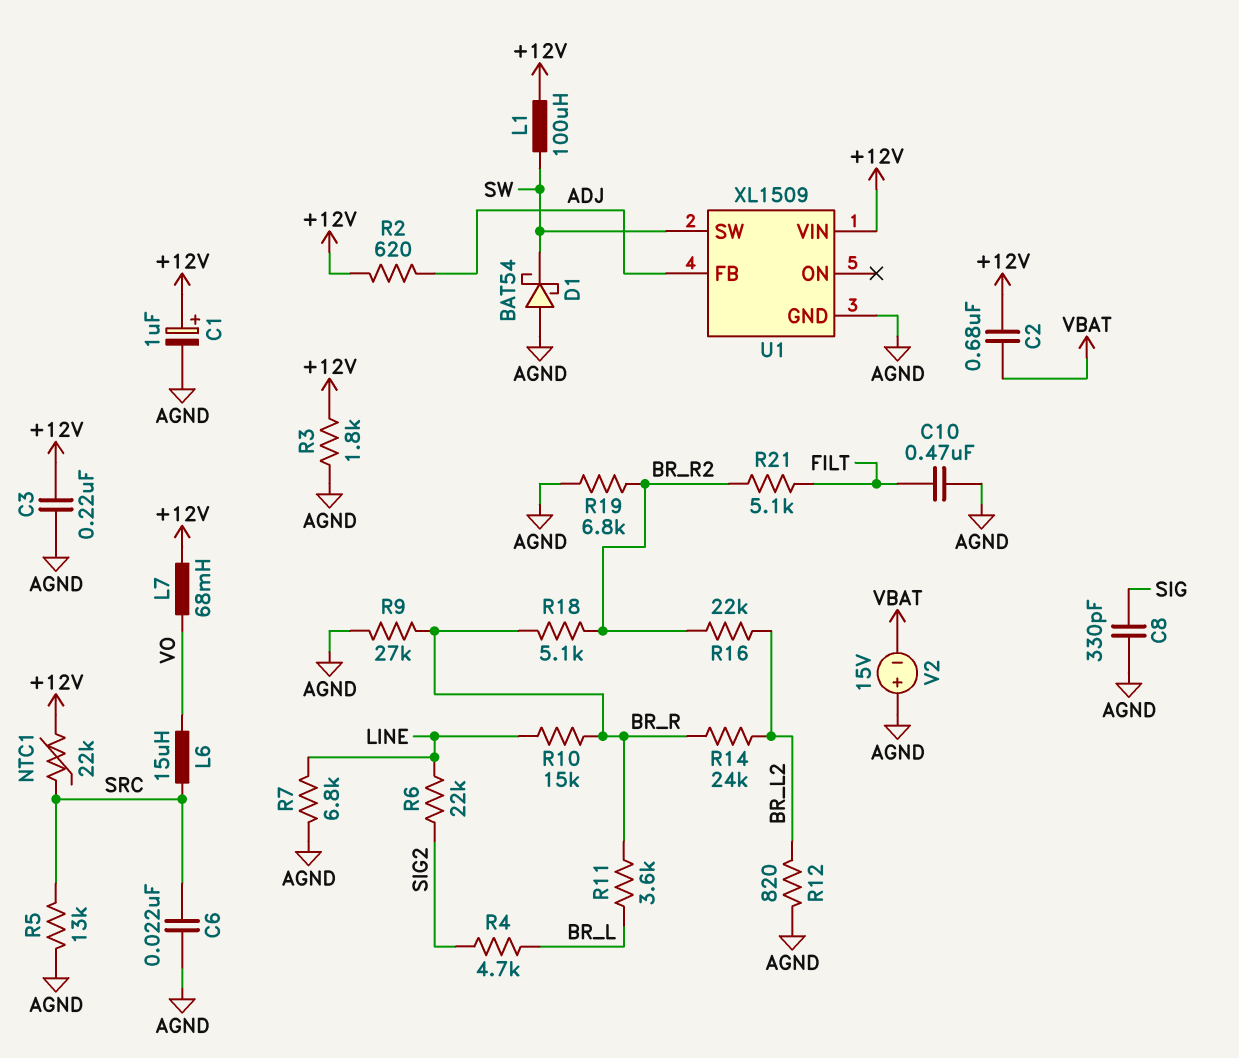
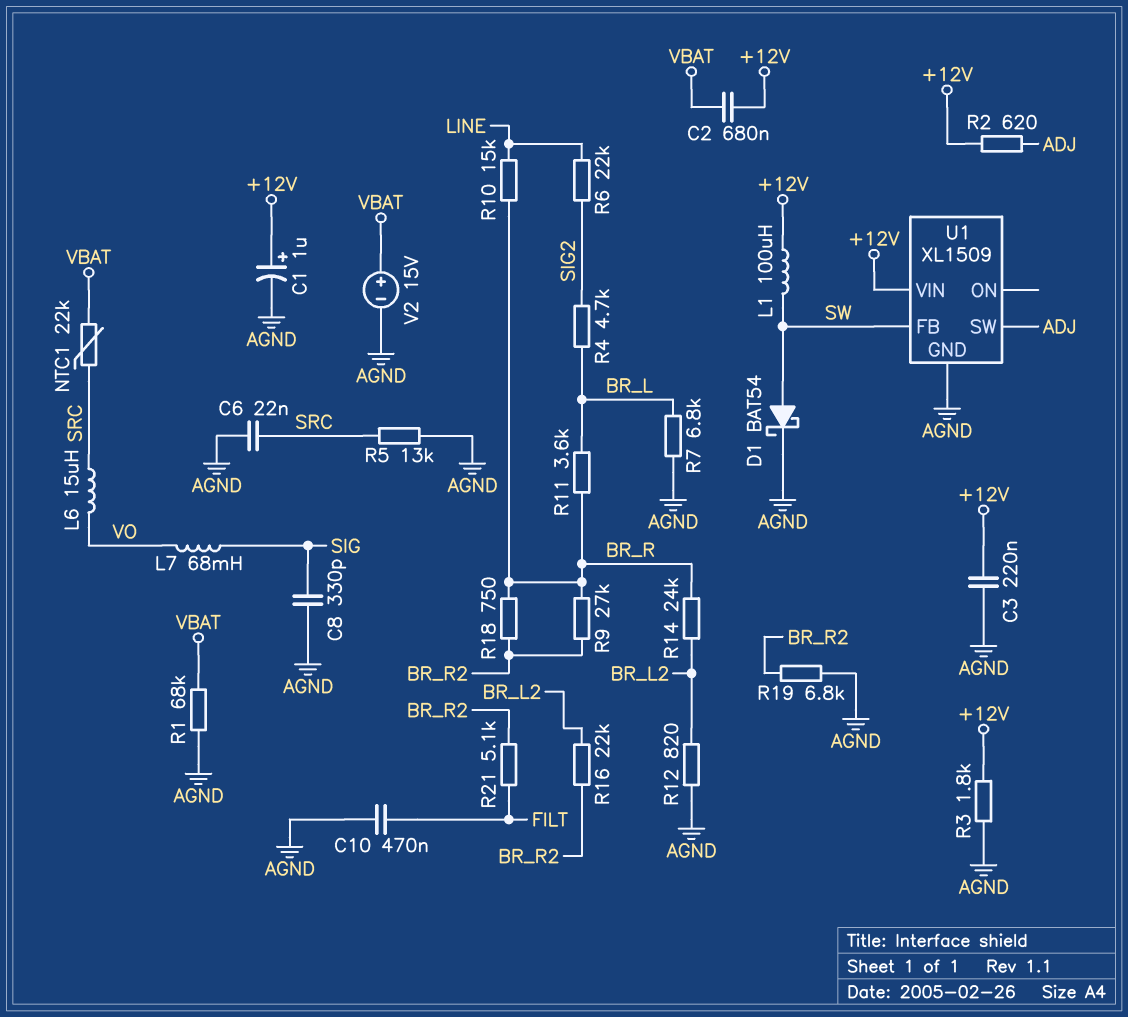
D1: schottky BAT54 (A AGND, K SW) -> schottky BAT54 (A SW, K AGND)
L7: 68mH (+12V, VO) -> 68mH (SIG, VO)
NTC1: 22k (+12V, SRC) -> 22k (SRC, VBAT)
R1: none -> 68k (AGND, VBAT)
R7: 6.8k (AGND, LINE) -> 6.8k (AGND, BR_L)
R9: 27k (AGND, BR_R) -> 27k (BR_R, BR_R2)
R18: 5.1k (BR_R, BR_R2) -> 750 (BR_R, BR_R2)
U1 pin FB: ADJ -> SW
U1 pin SW: SW -> ADJ
V2: 15V (plus AGND, minus VBAT) -> 15V (plus VBAT, minus AGND)

